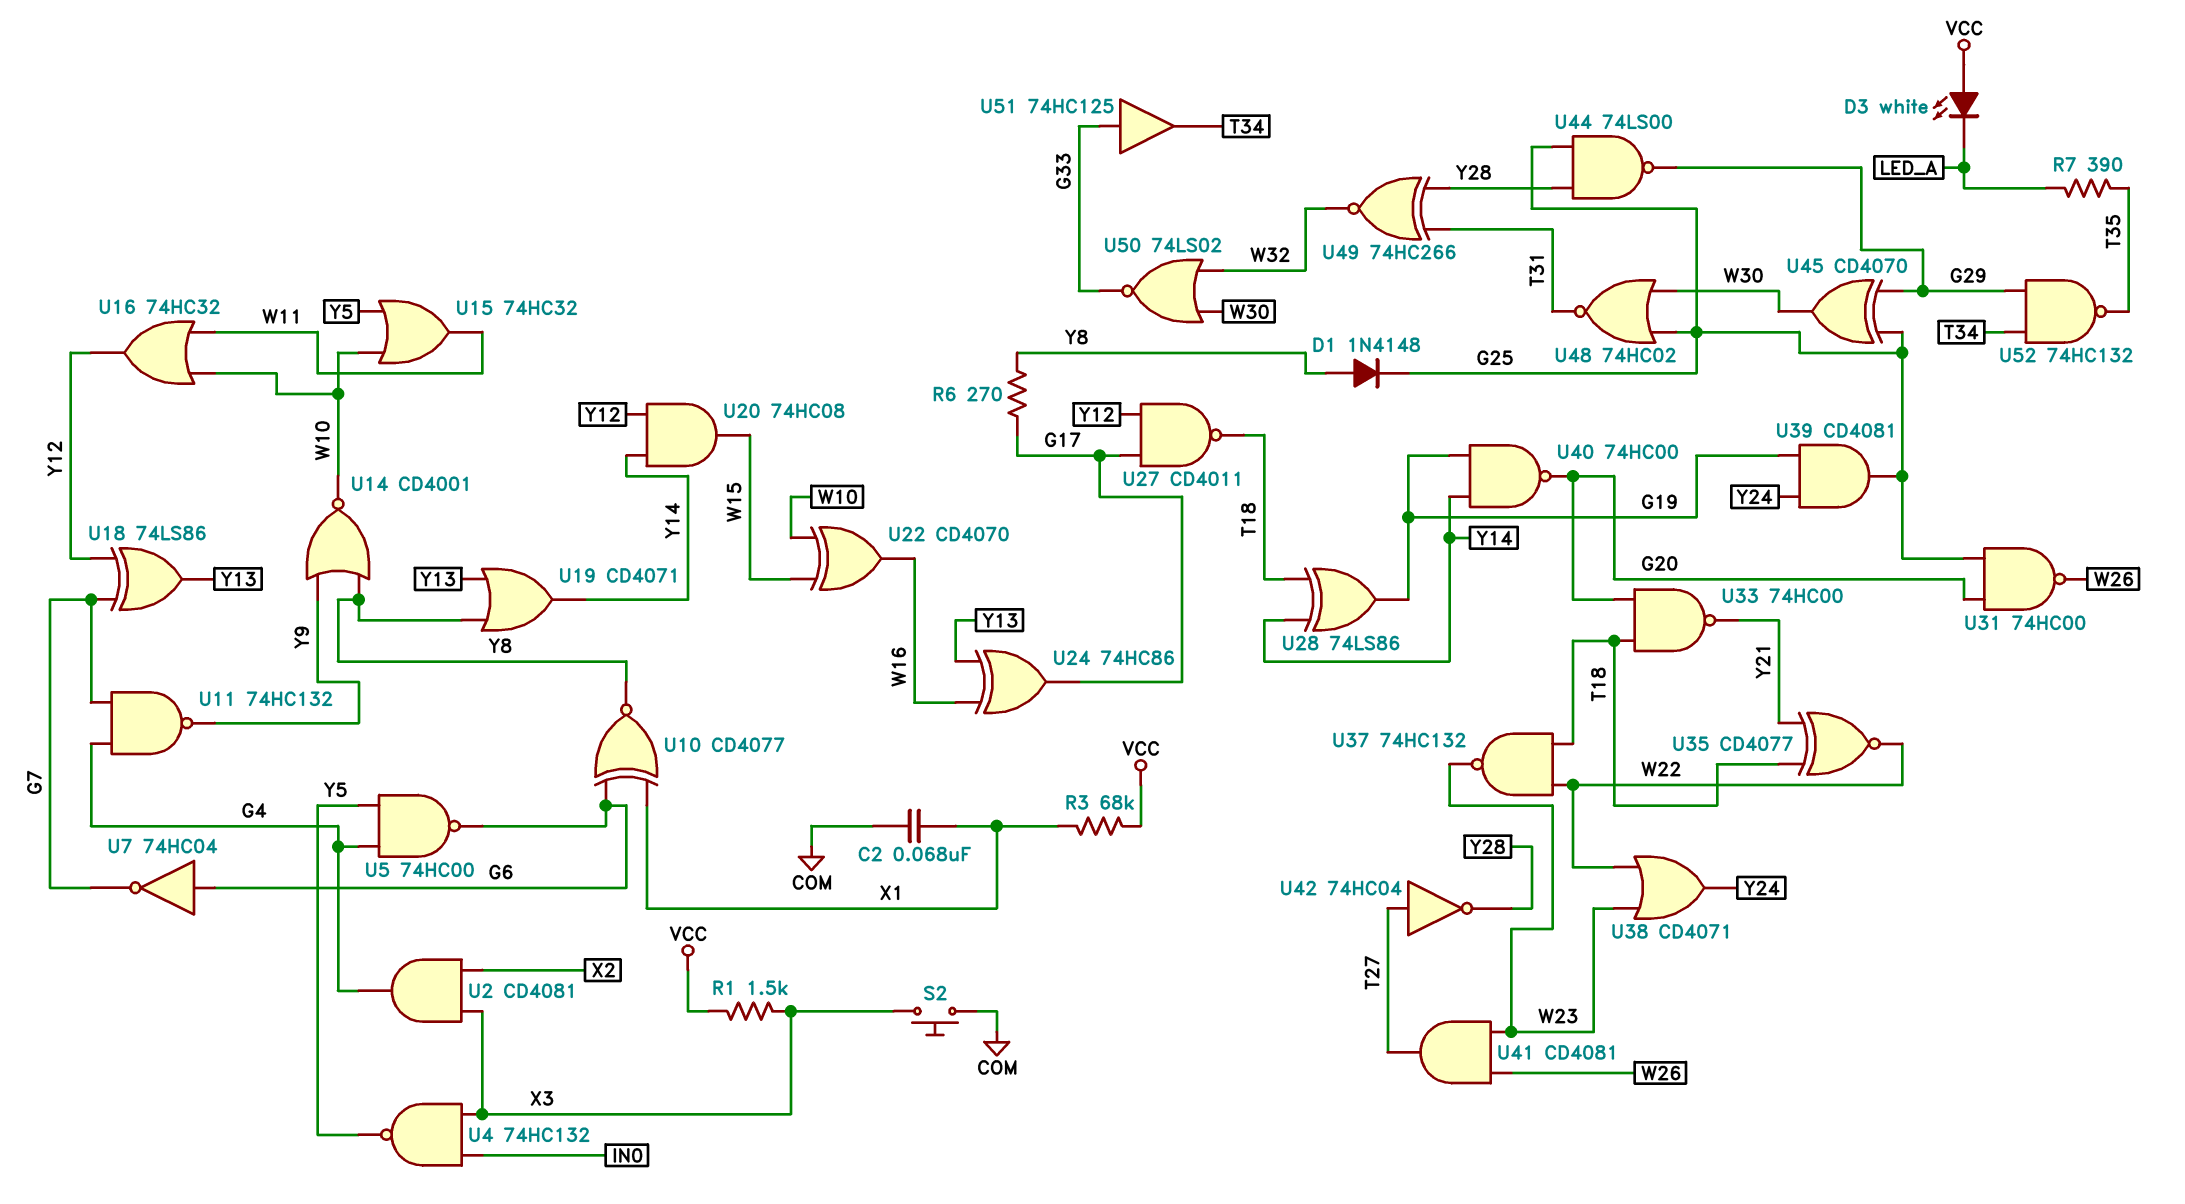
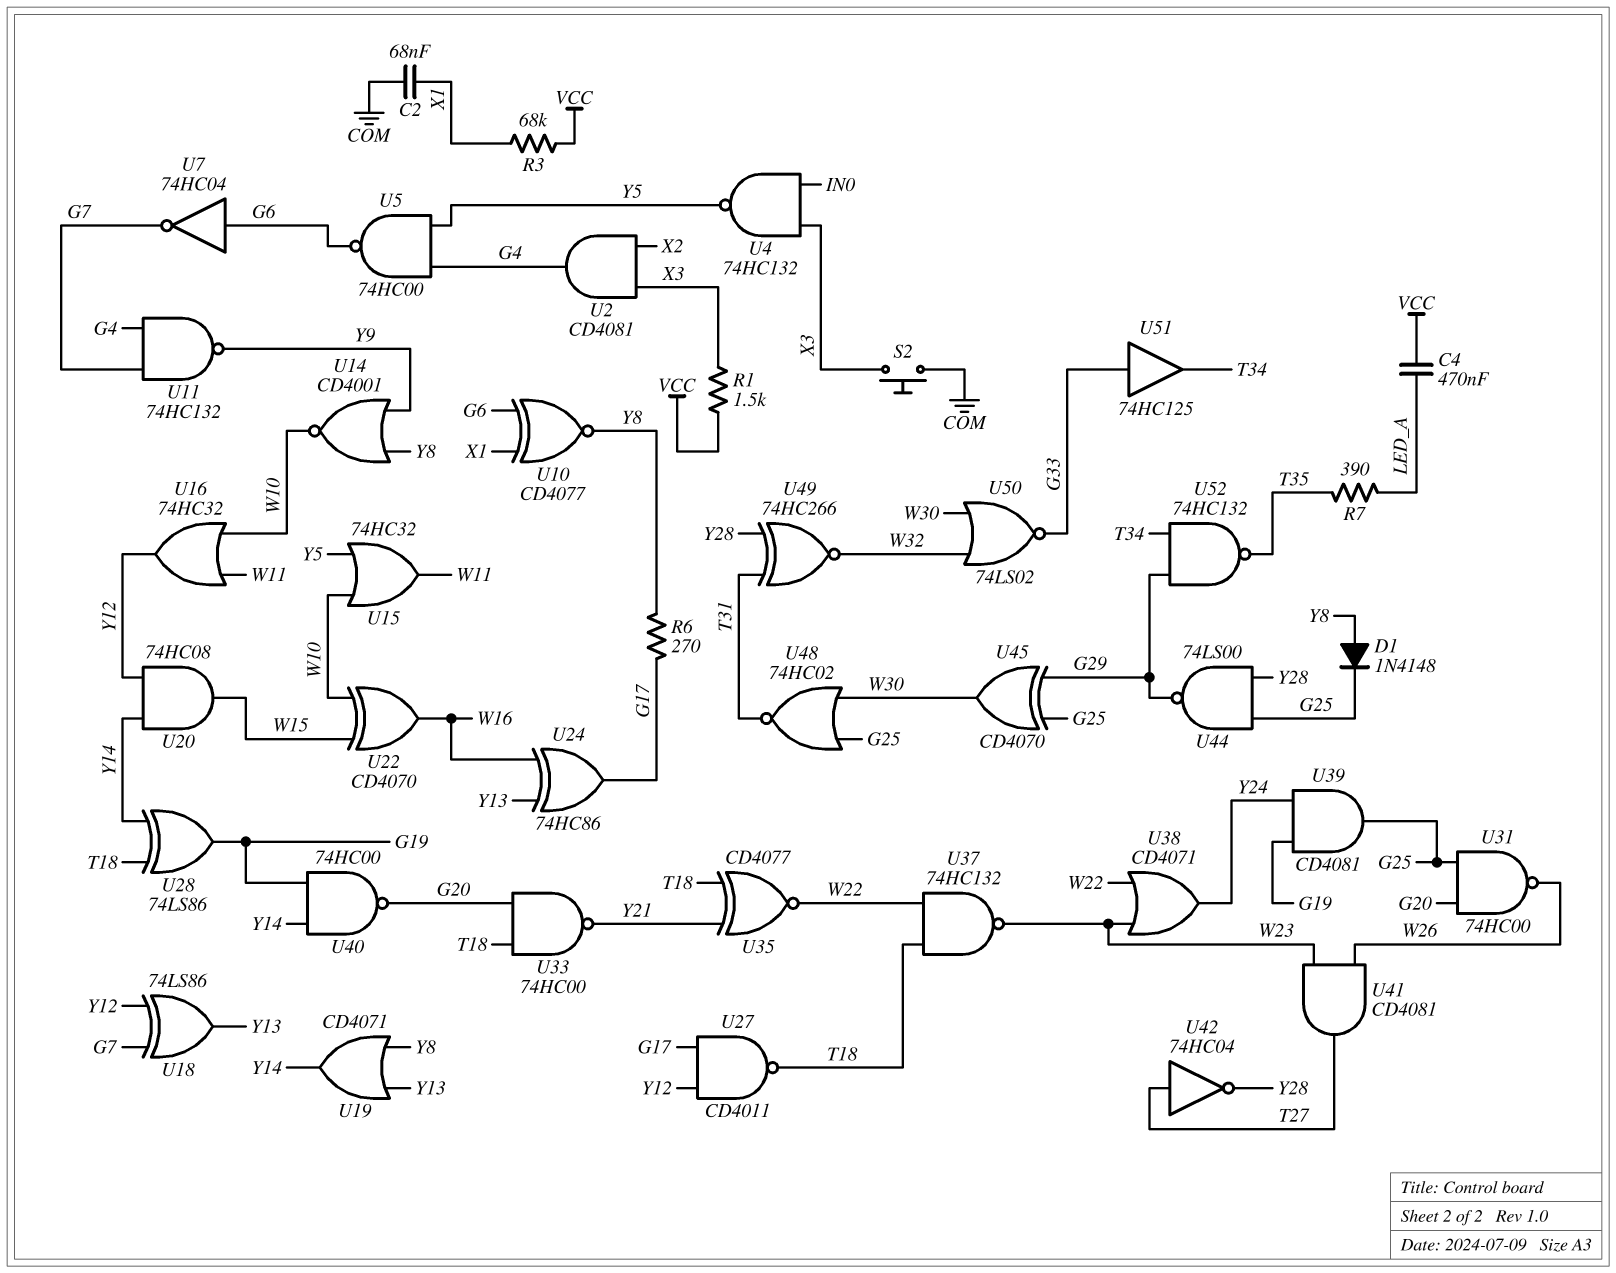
C4: none -> 470nF (LED_A, VCC)
D3: LED white (A VCC, K LED_A) -> none

